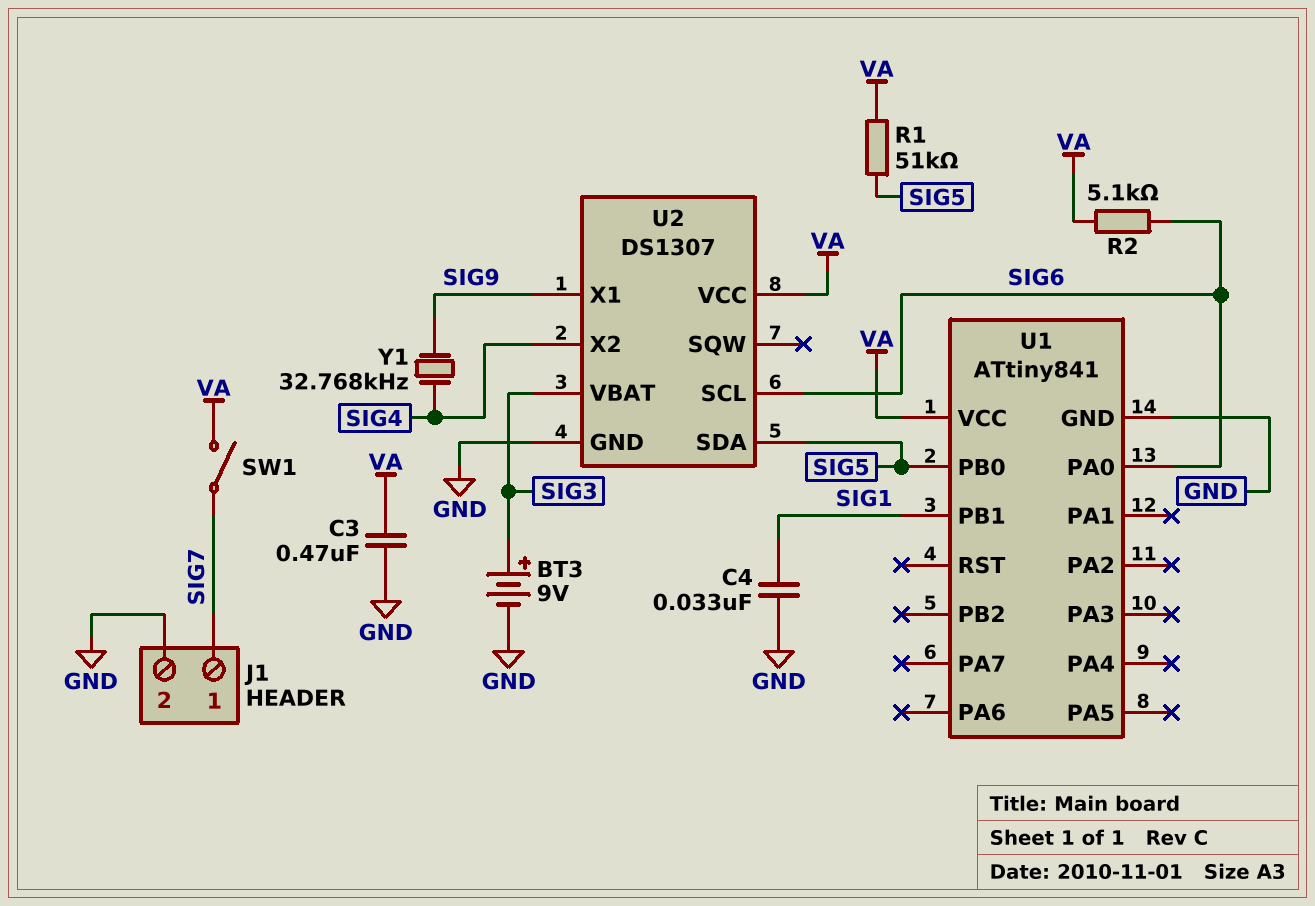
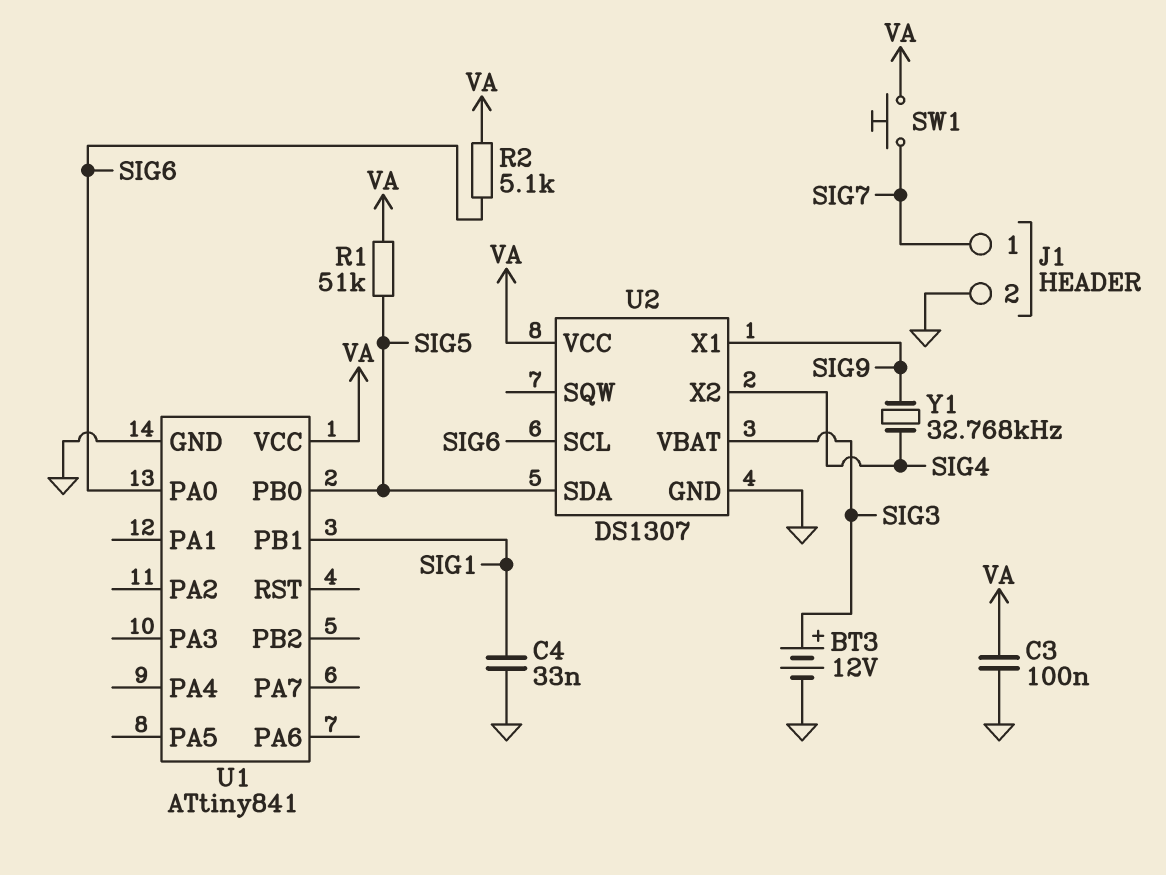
BT3: 9V (plus SIG3, minus GND) -> 12V (plus SIG3, minus GND)
C3: 470nF (GND, VA) -> 100nF (GND, VA)
SW1: switch (SIG7, VA) -> button (SIG7, VA)

